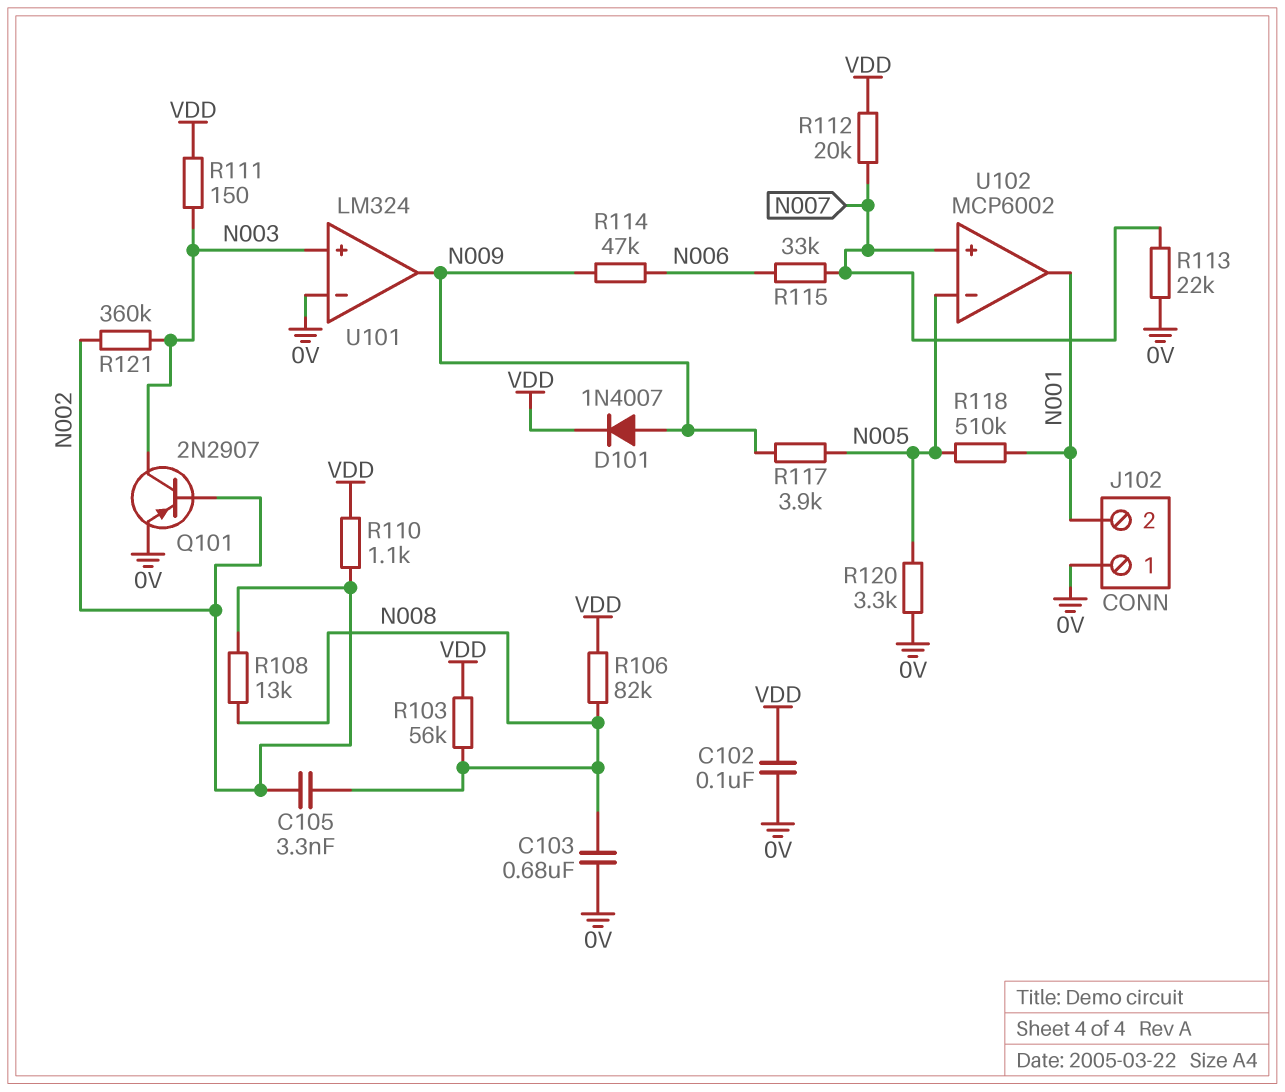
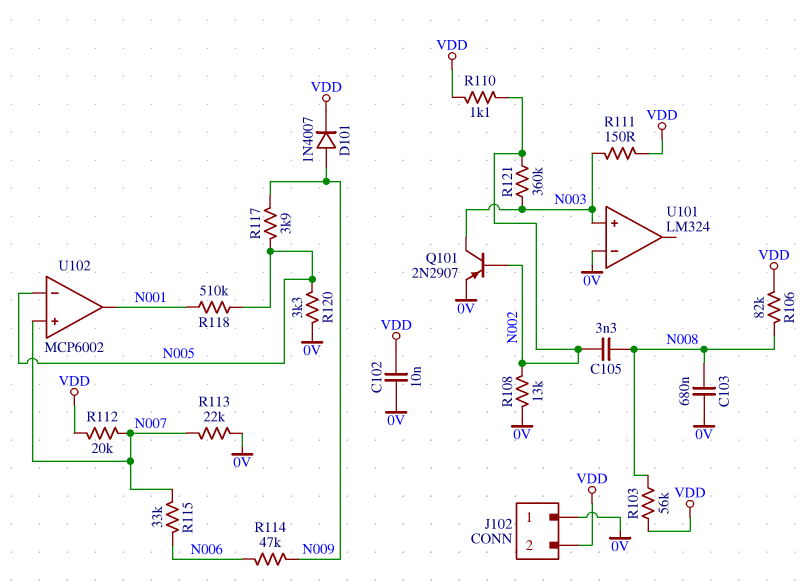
C102: 100nF (0V, VDD) -> 10nF (0V, VDD)
J102 pin 2: N001 -> VDD
R108: 13k (N002, N008) -> 13k (0V, N002)
U101 pin out: N009 -> none

